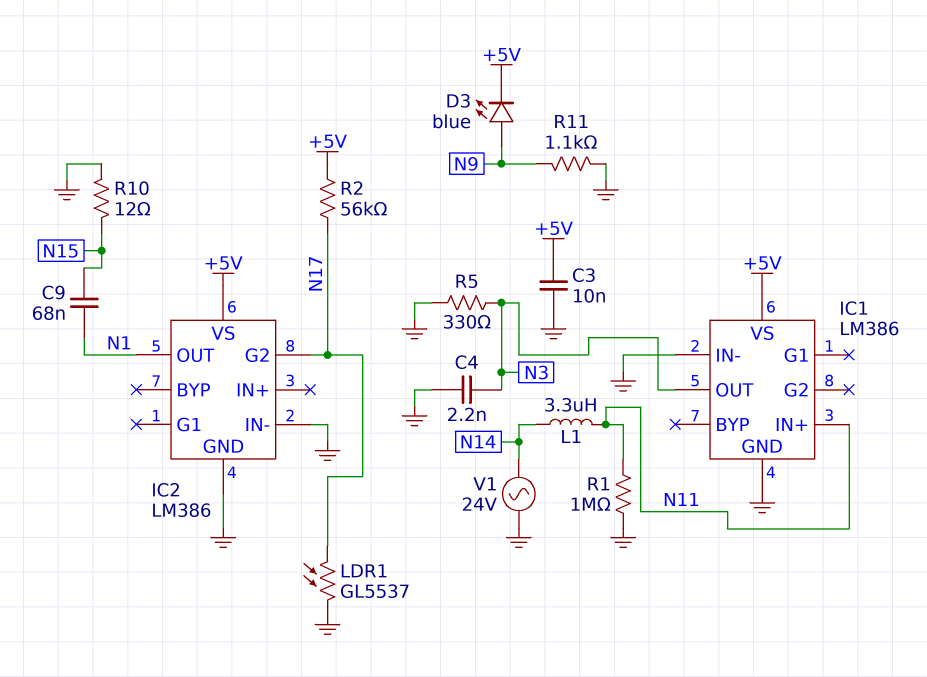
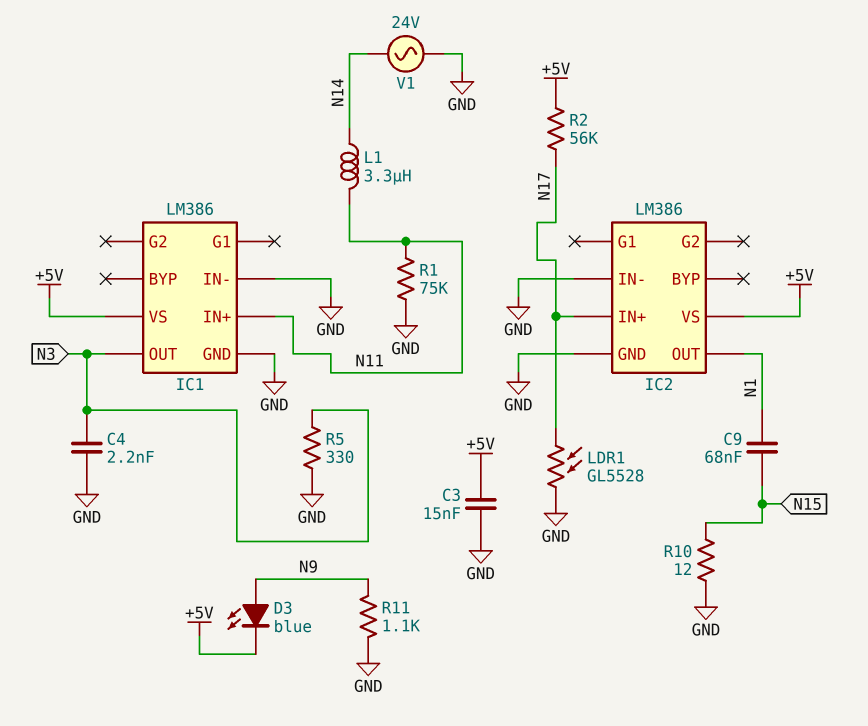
C3: 10nF (+5V, GND) -> 15nF (+5V, GND)
IC2 pin G2: N17 -> none
IC2 pin IN+: none -> N17
LDR1: GL5537 (GND, N17) -> GL5528 (GND, N17)
R1: 1M (GND, N11) -> 75k (GND, N11)

